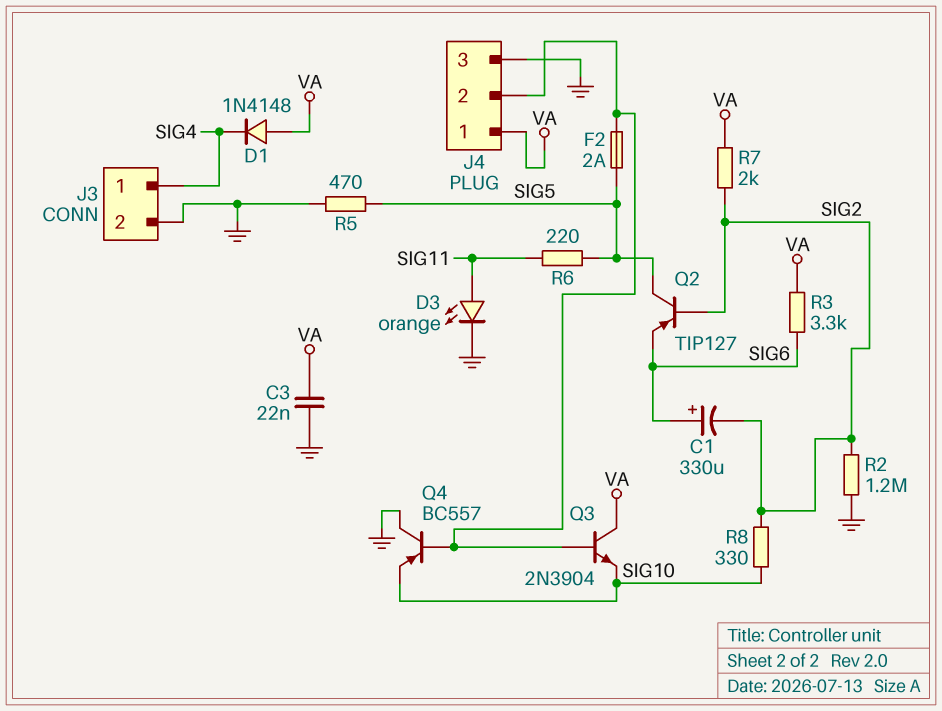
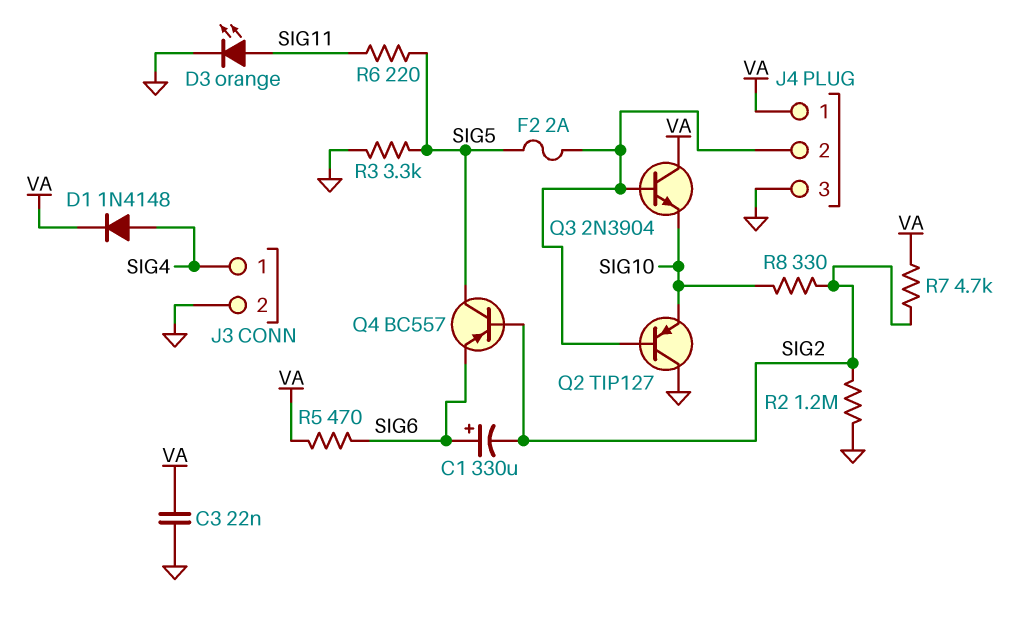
D1: diode 1N4148 (A VA, K SIG4) -> diode 1N4148 (A SIG4, K VA)
Q2: PNP TIP127 (B SIG2, C SIG5, E SIG6) -> PNP TIP127 (B J4/2, C GND, E SIG10)
Q4: PNP BC557 (B J4/2, C GND, E SIG10) -> PNP BC557 (B SIG2, C SIG5, E SIG6)
R3: 3.3k (SIG6, VA) -> 3.3k (GND, SIG5)
R5: 470 (GND, SIG5) -> 470 (SIG6, VA)
R7: 2k (SIG2, VA) -> 4.7k (SIG2, VA)

